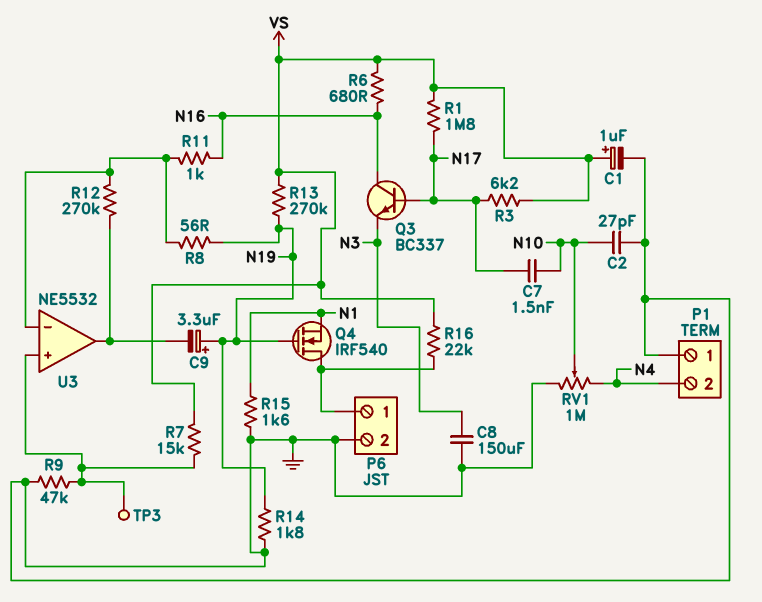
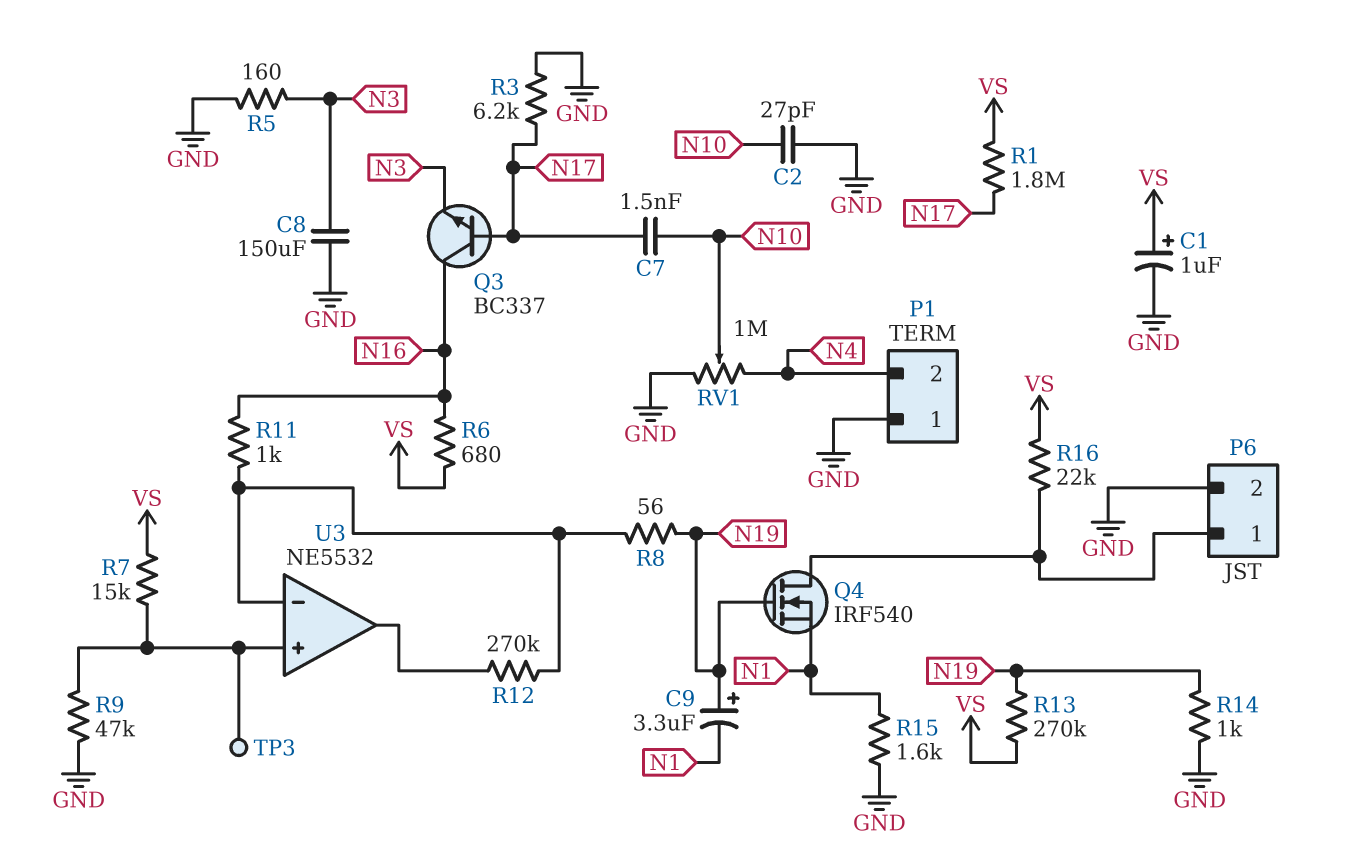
C9: 3.3uF (plus N19, minus U3/out) -> 3.3uF (plus N19, minus N1)
R3: 6.2k (N17, VS) -> 6.2k (GND, N17)
R5: none -> 160 (GND, N3)
R14: 1.8k (GND, N19) -> 1k (GND, N19)

